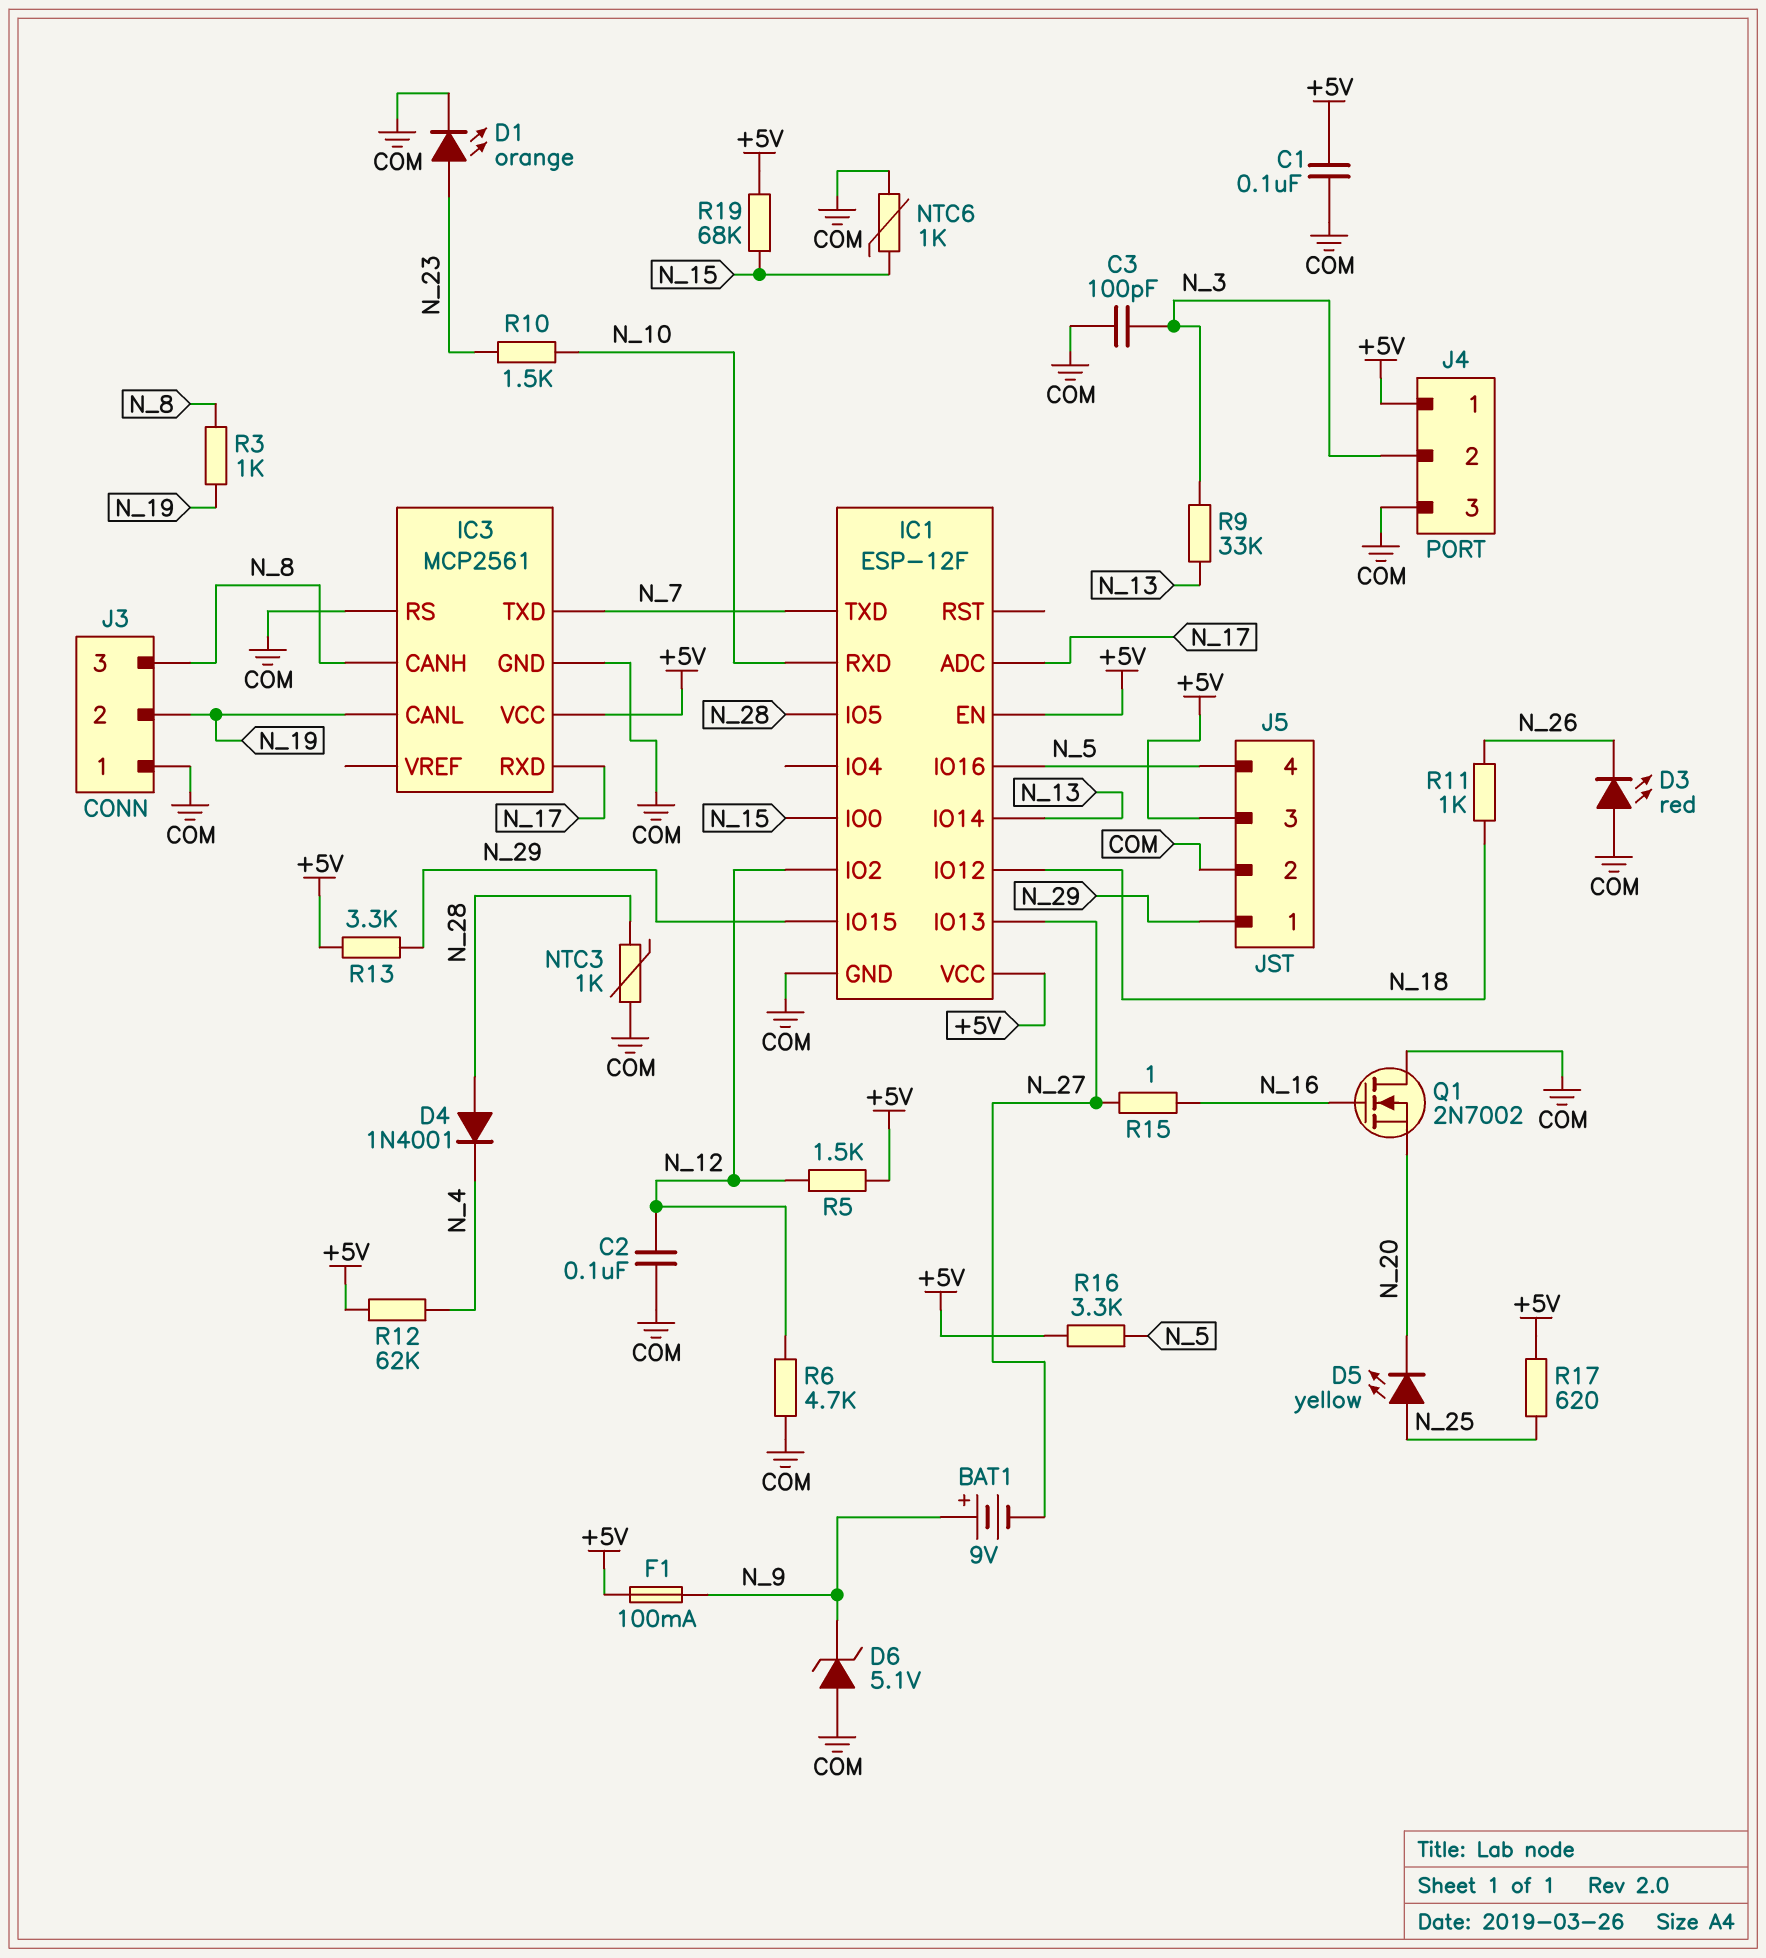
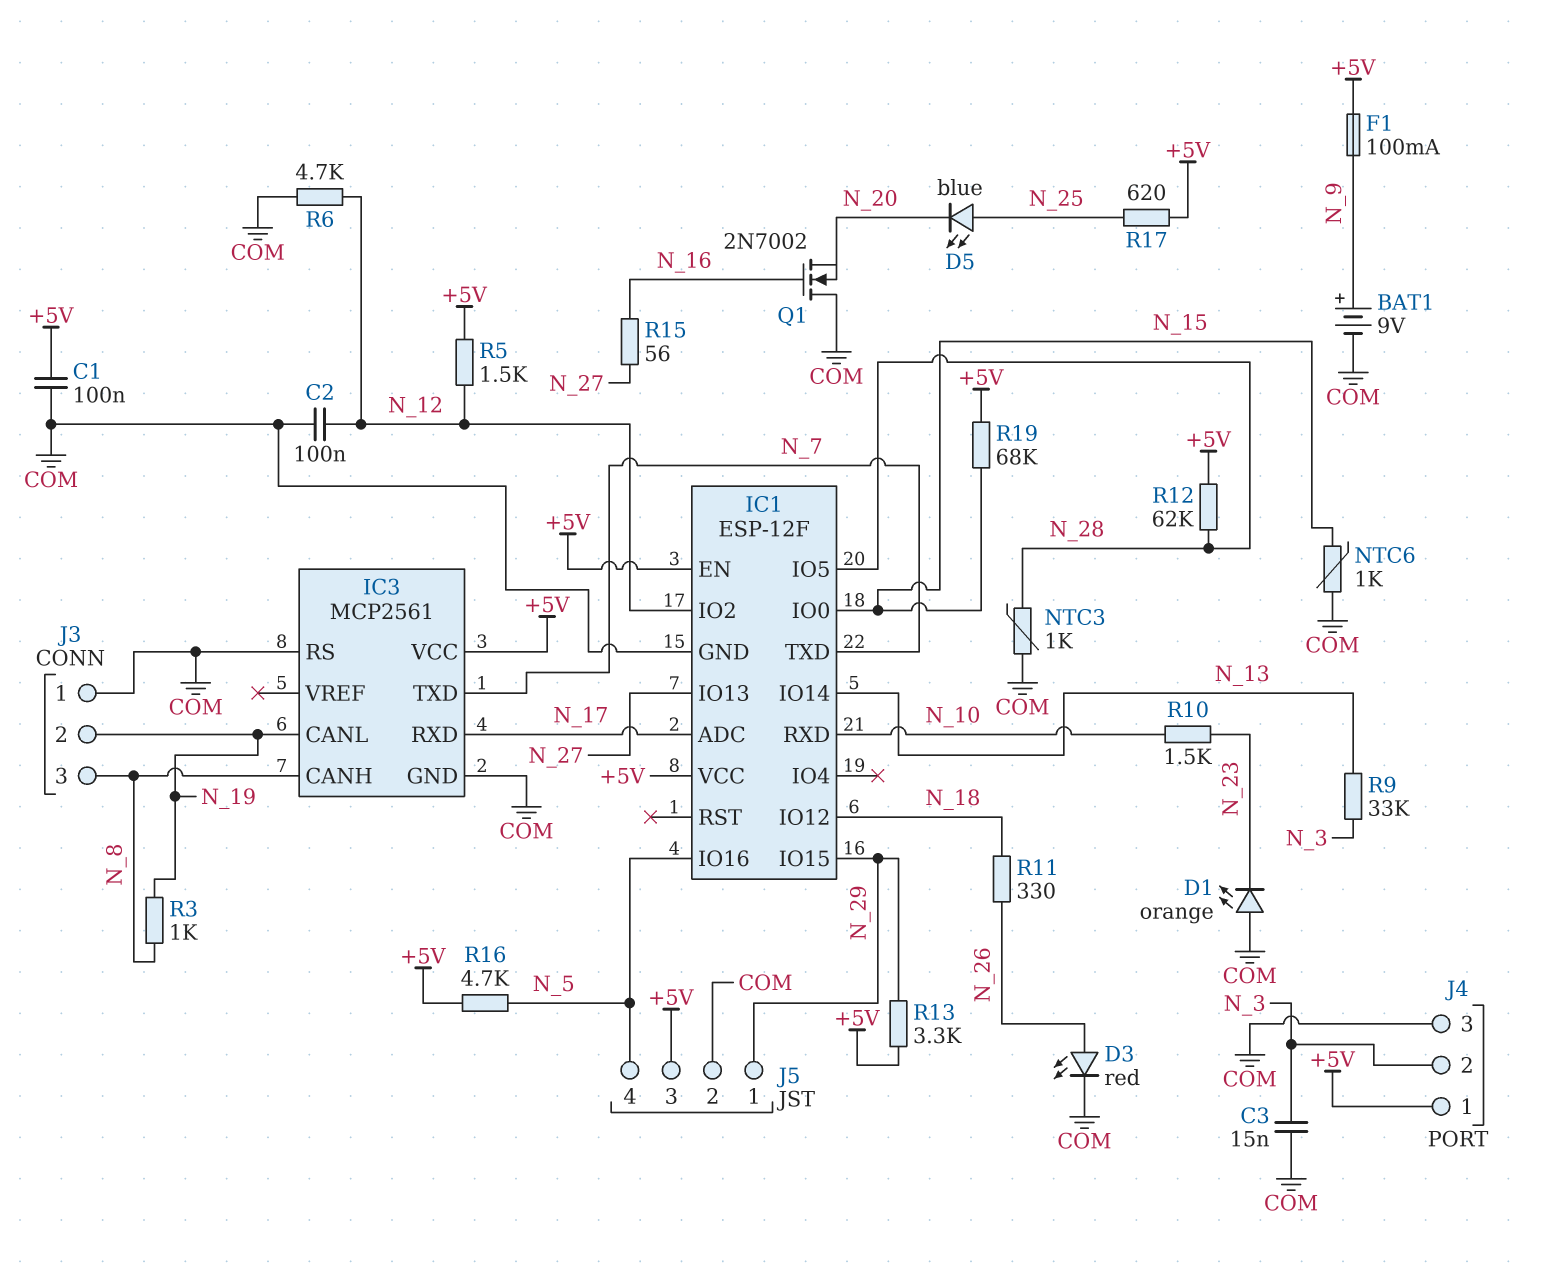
BAT1: 9V (plus N_9, minus N_27) -> 9V (plus N_9, minus COM)
C3: 100pF (COM, N_3) -> 15nF (COM, N_3)
D1: LED orange (A N_23, K COM) -> LED orange (A COM, K N_23)
D3: LED red (A COM, K N_26) -> LED red (A N_26, K COM)
D4: diode 1N4001 (A N_28, K N_4) -> none
D5: LED yellow (A N_25, K N_20) -> LED blue (A N_25, K N_20)
D6: zener 5.1V (A COM, K N_9) -> none
R11: 1k (N_18, N_26) -> 330 (N_18, N_26)
R12: 62k (+5V, N_4) -> 62k (+5V, N_28)
R15: 1 (N_16, N_27) -> 56 (N_16, N_27)
R16: 3.3k (+5V, N_5) -> 4.7k (+5V, N_5)

